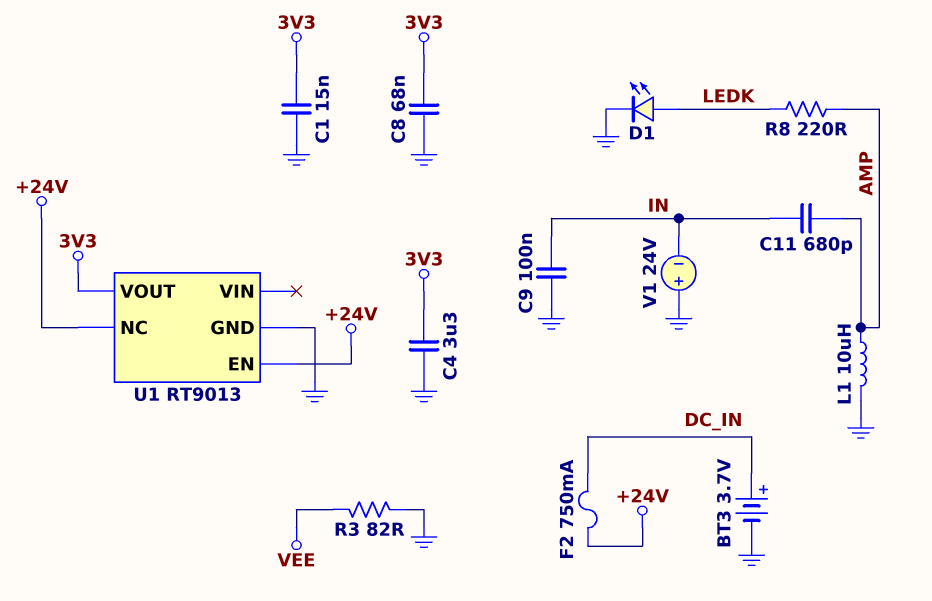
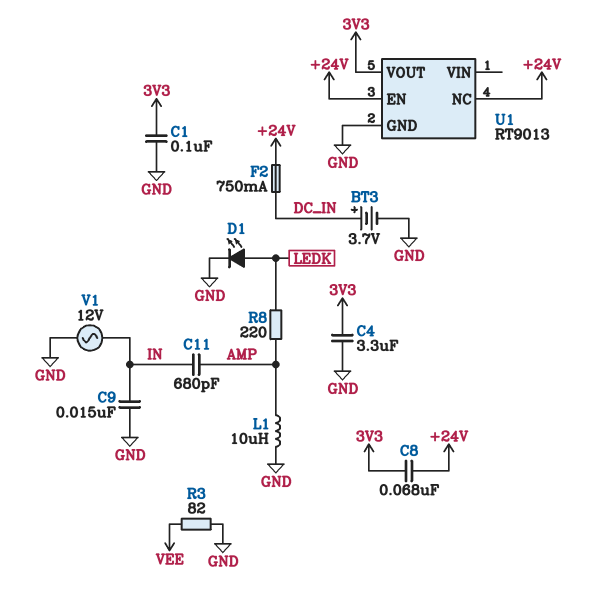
C1: 15nF (3V3, GND) -> 100nF (3V3, GND)
C8: 68nF (3V3, GND) -> 68nF (+24V, 3V3)
C9: 100nF (GND, IN) -> 15nF (GND, IN)
V1: 24V (plus GND, minus IN) -> AC 12V (GND, IN)

